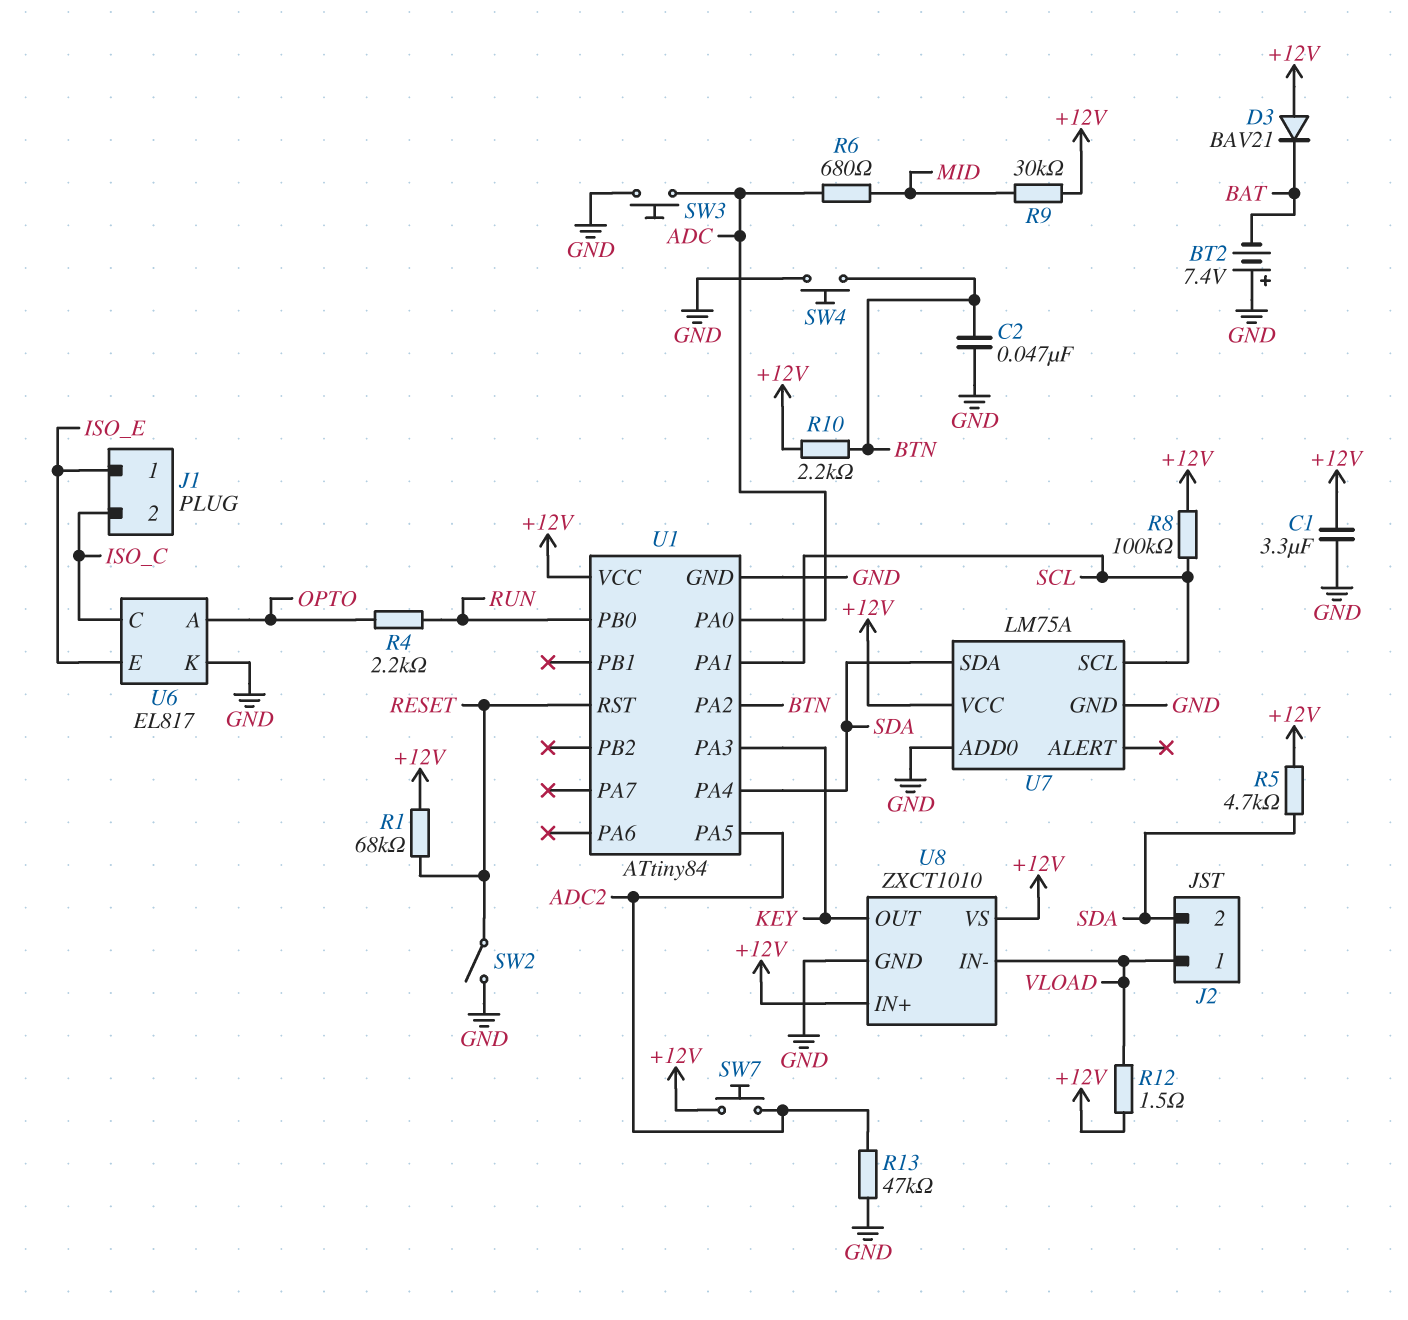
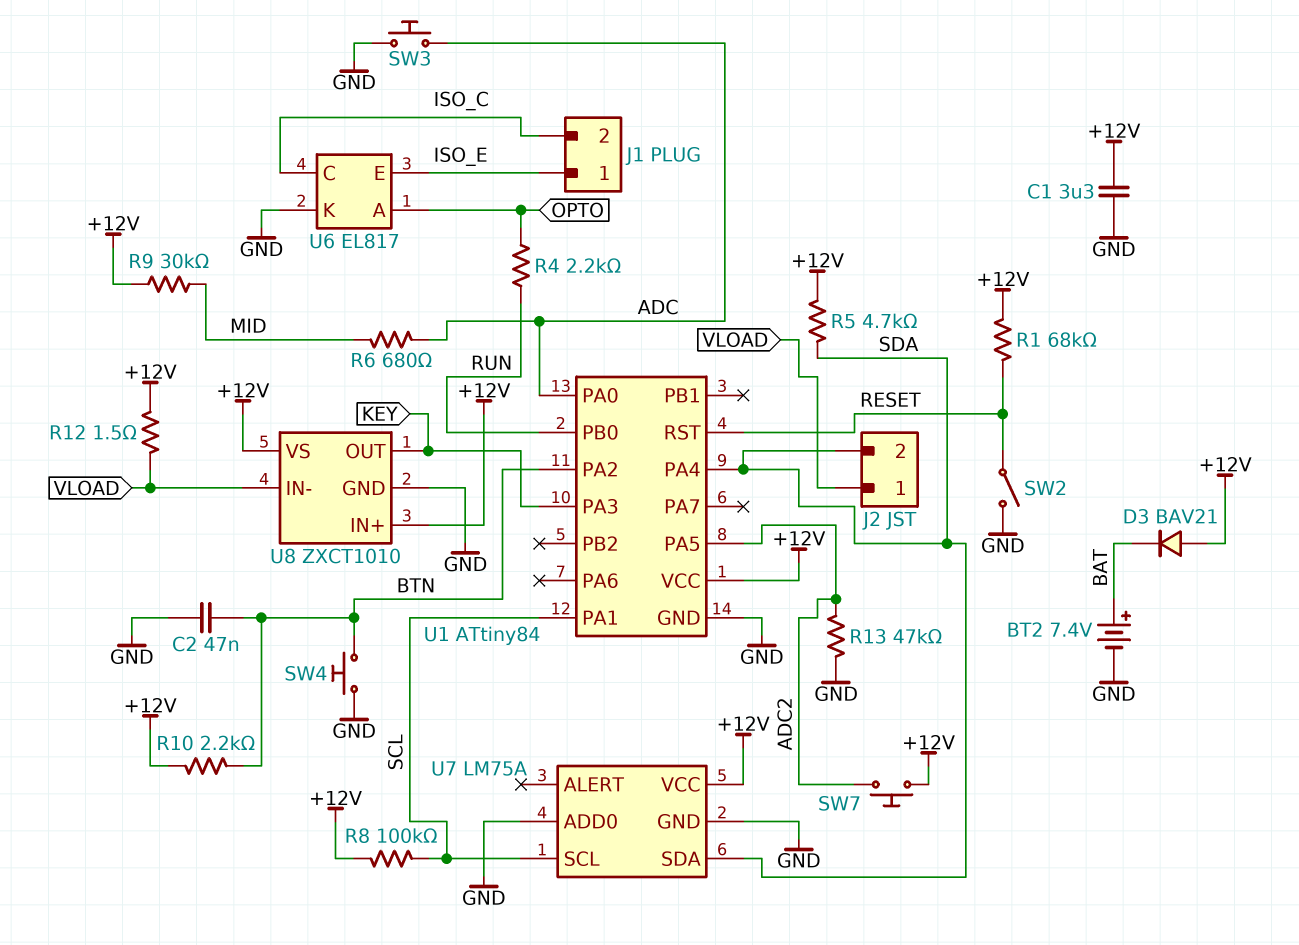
BT2: 7.4V (plus GND, minus BAT) -> 7.4V (plus BAT, minus GND)

